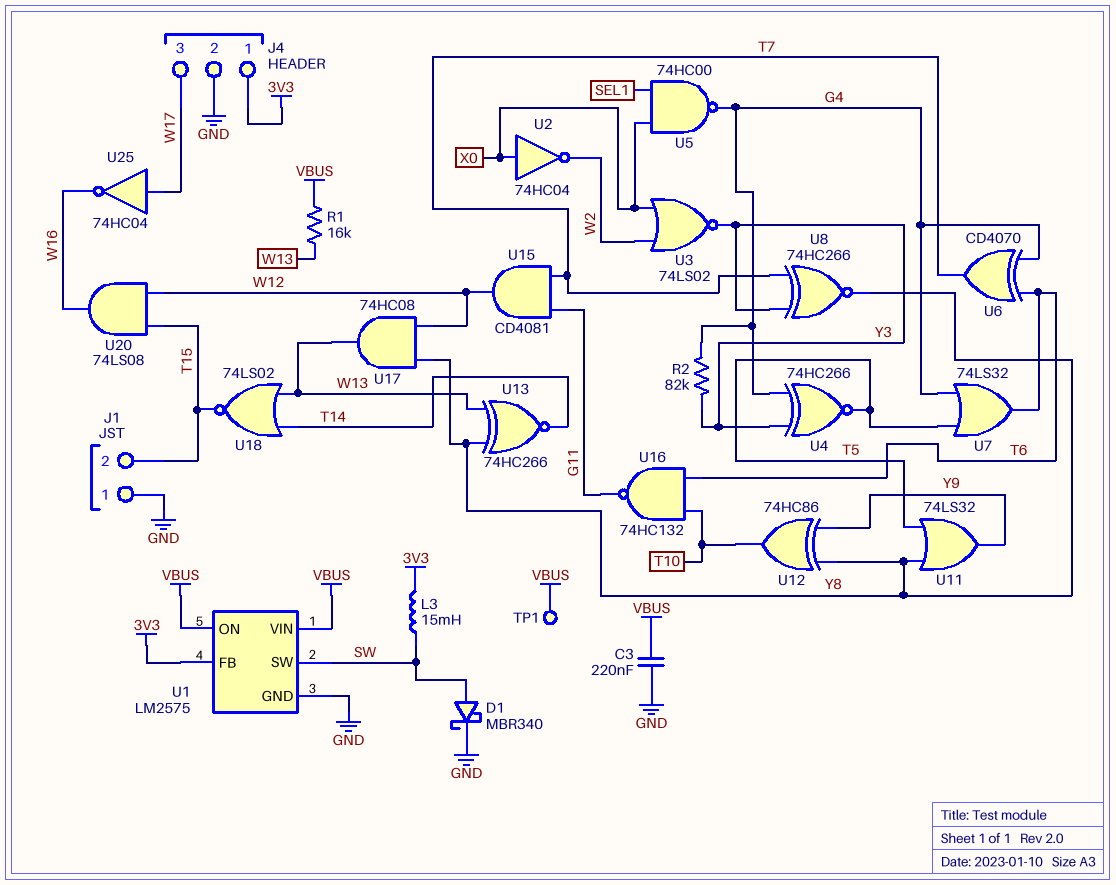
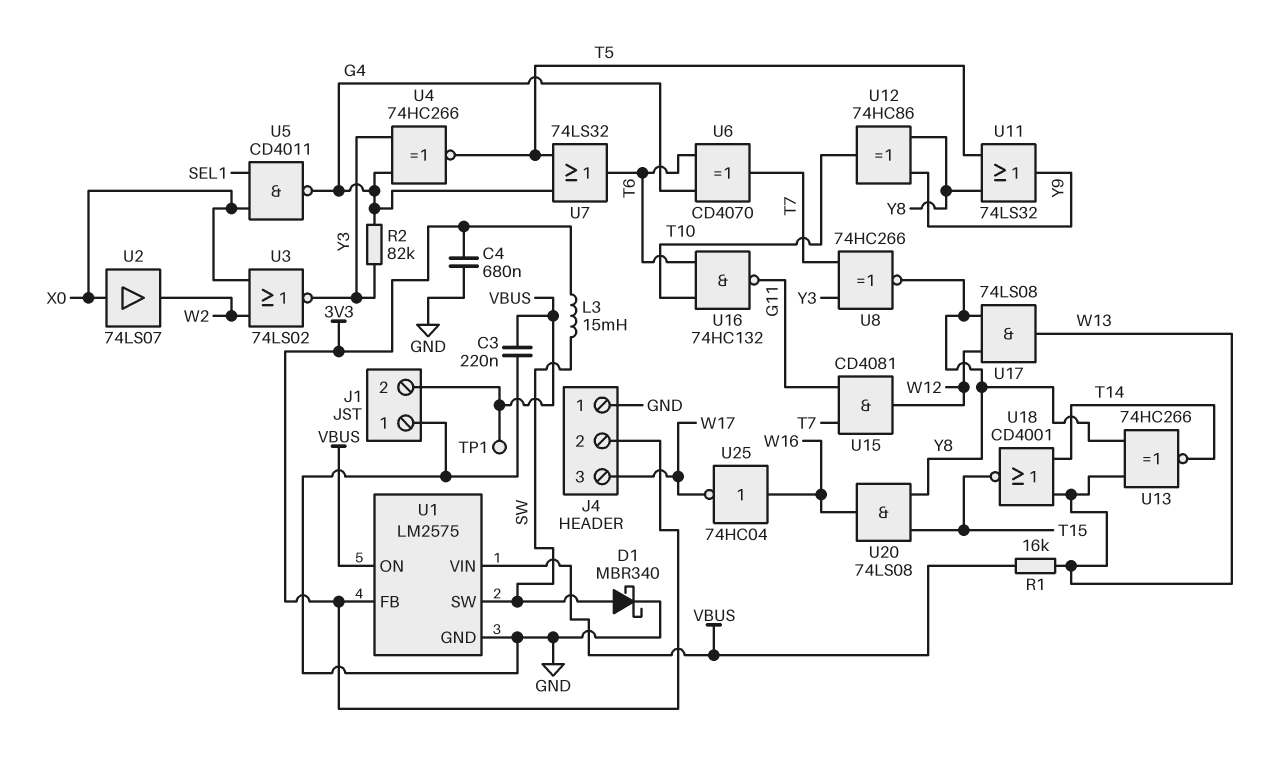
C4: none -> 680nF (3V3, GND)
J1 pin 2: T15 -> VBUS
J4 pin 1: 3V3 -> GND
J4 pin 2: GND -> 3V3
U2: NOT 74HC04 (in X0, out W2) -> buffer 74LS07 (in X0, out W2)
U5: NAND 74HC00 (in SEL1, in X0, out G4) -> NAND CD4011 (in SEL1, in X0, out G4)
U17: AND 74HC08 (in W12, in Y8, out W13) -> AND 74LS08 (in W12, in Y8, out W13)
U18: NOR 74LS02 (in T14, in W13, out T15) -> NOR CD4001 (in T14, in W13, out T15)
U20: AND 74LS08 (in T15, in W12, out W16) -> AND 74LS08 (in T15, in Y8, out W16)
U25: NOT 74HC04 (in W17, out W16) -> NOT 74HC04 (in W16, out W17)

